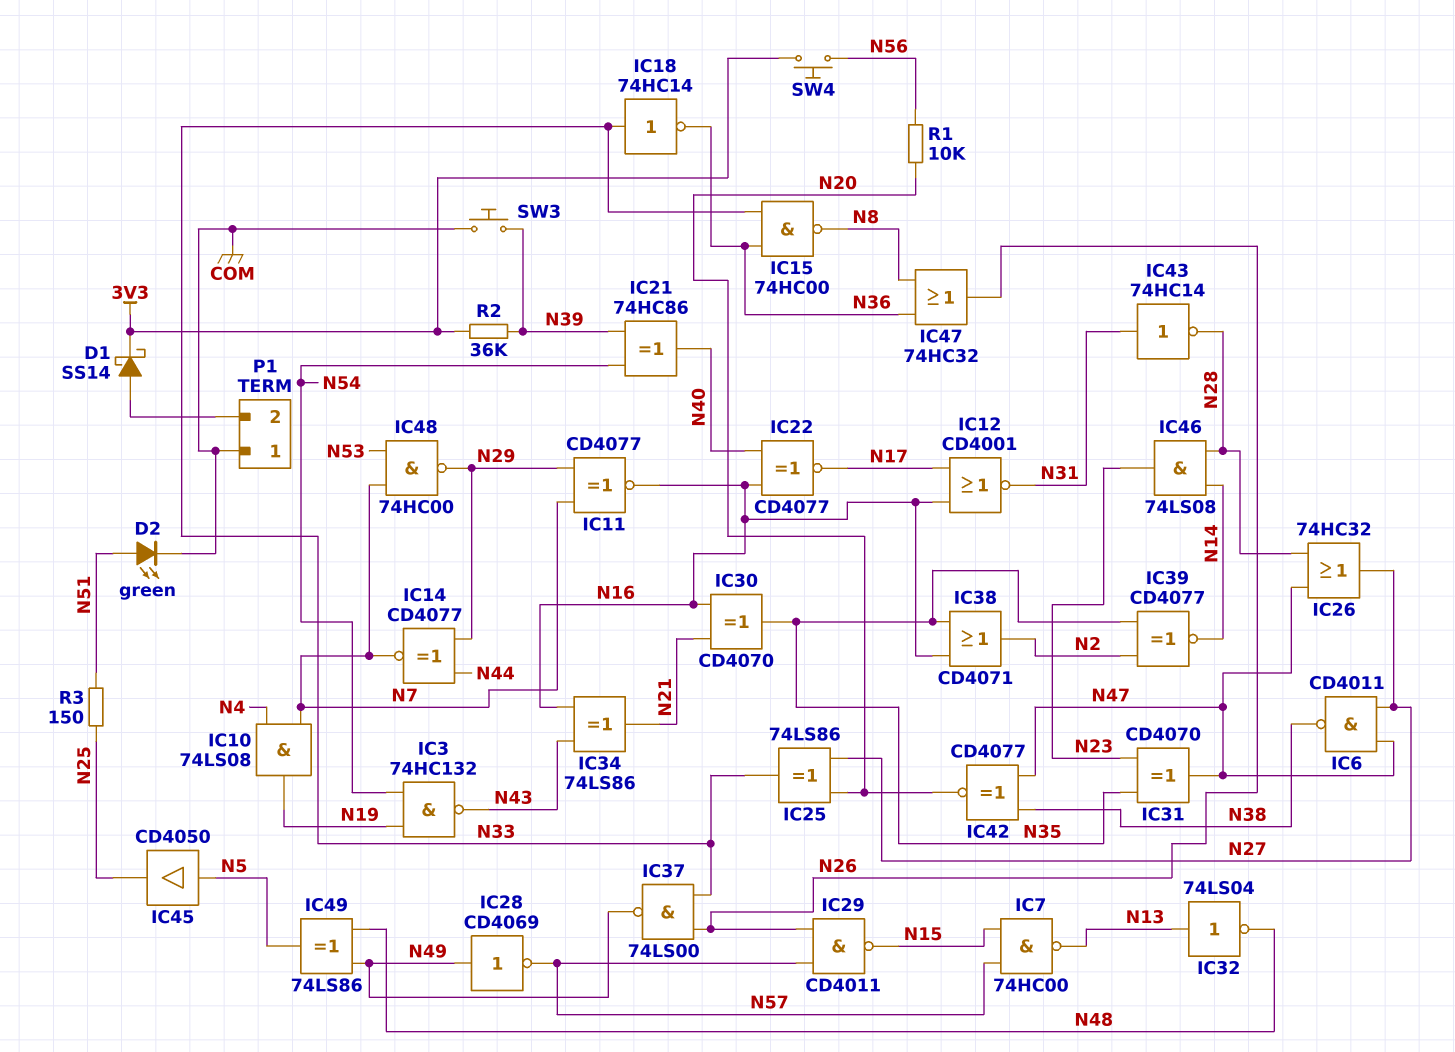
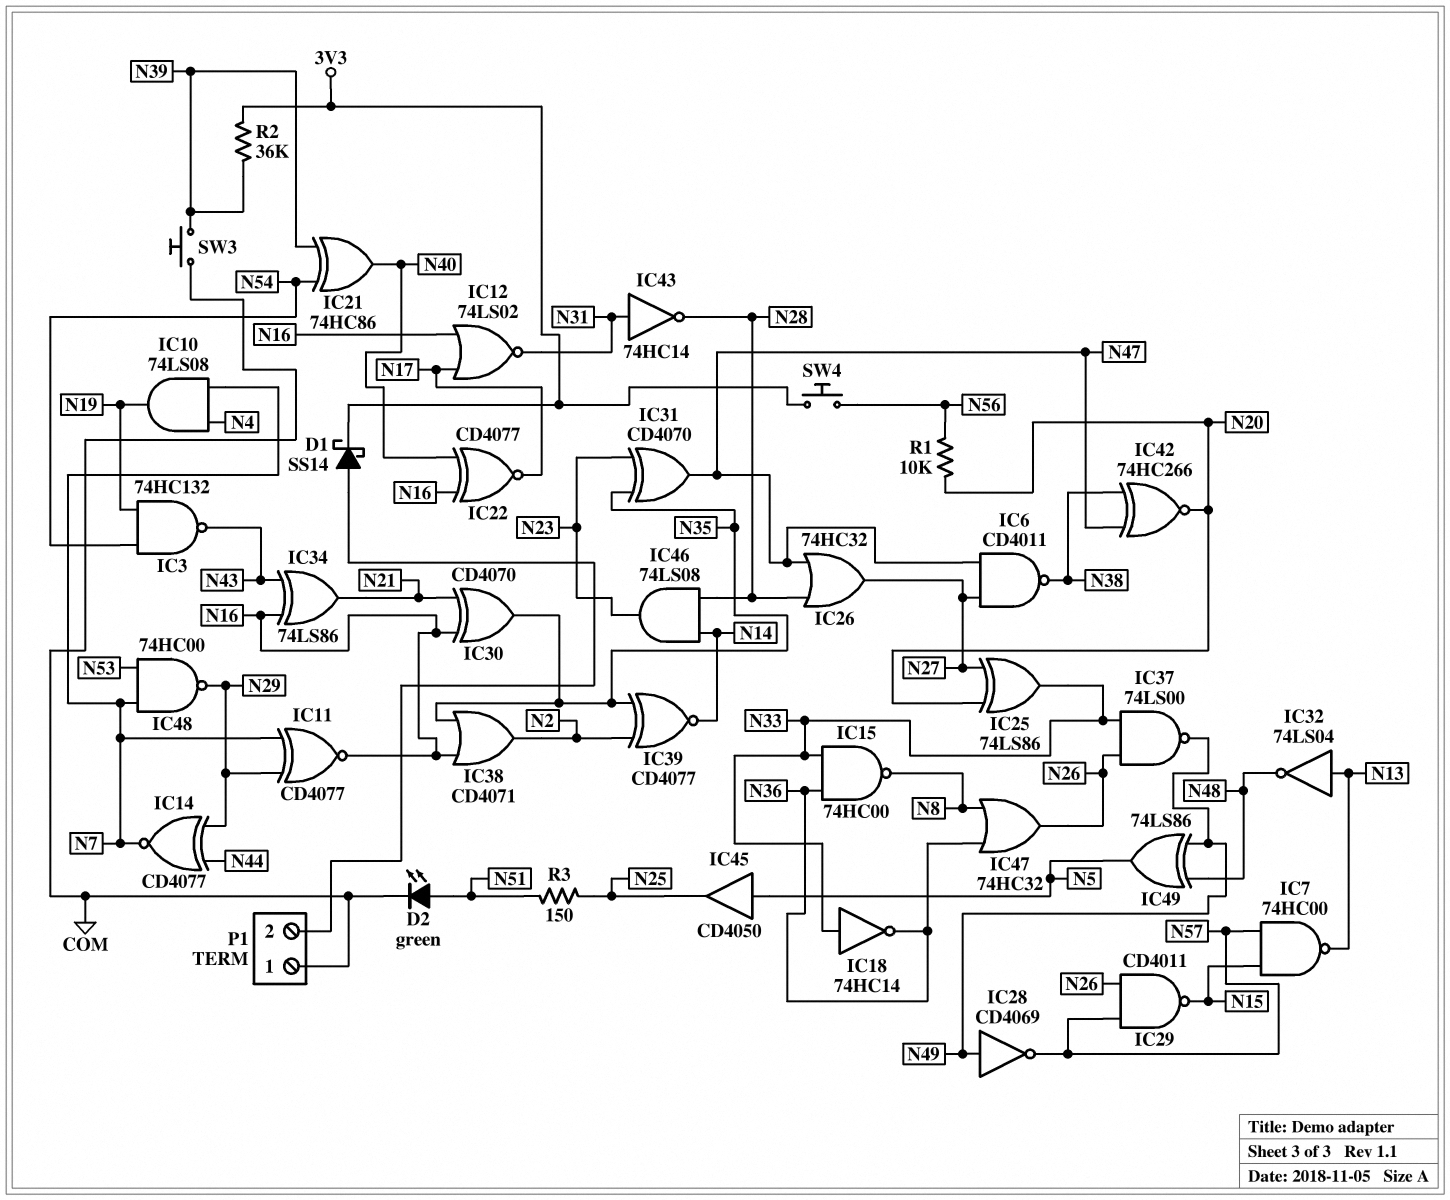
IC12: NOR CD4001 (in N16, in N17, out N31) -> NOR 74LS02 (in N16, in N17, out N31)
IC42: XNOR CD4077 (in N38, in N47, out N20) -> XNOR 74HC266 (in N38, in N47, out N20)

